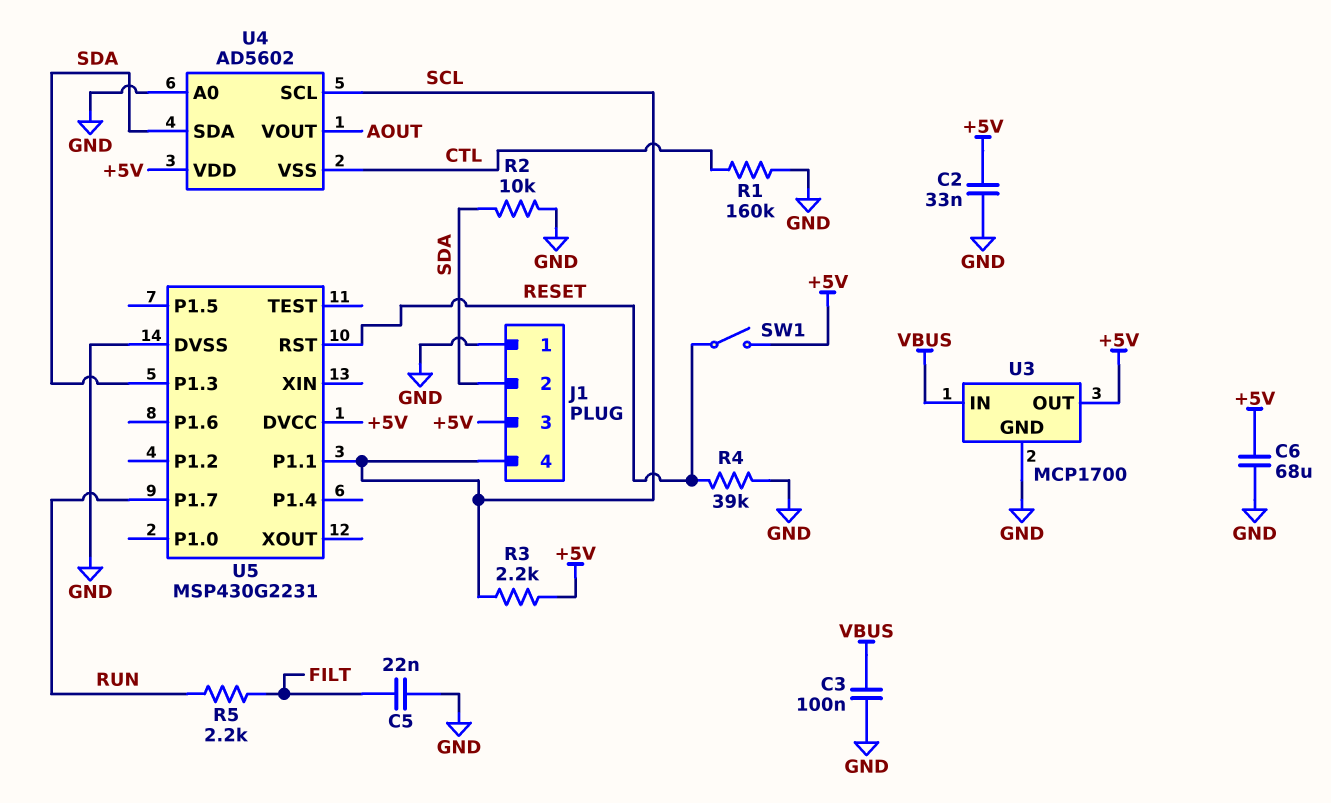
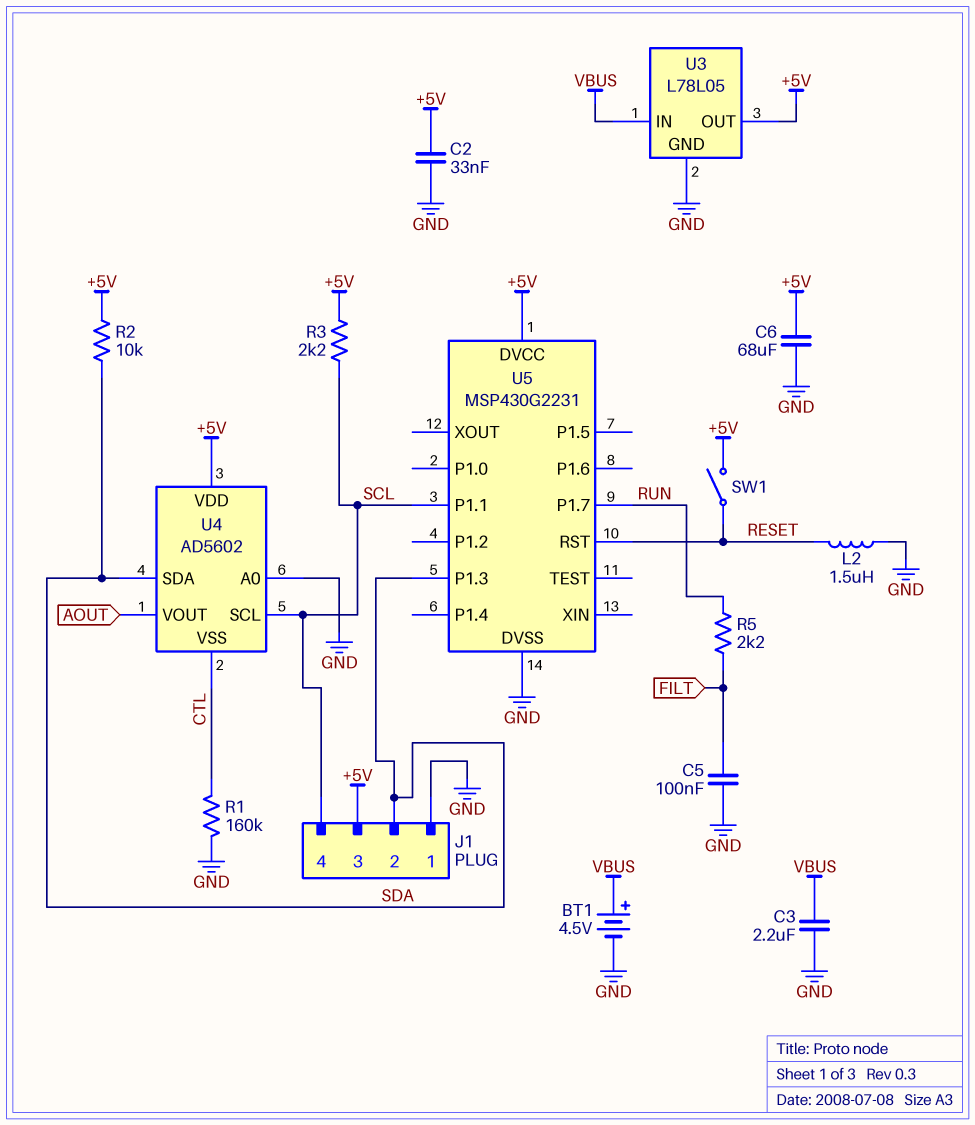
BT1: none -> 4.5V (plus VBUS, minus GND)
C3: 100nF (GND, VBUS) -> 2.2uF (GND, VBUS)
C5: 22nF (FILT, GND) -> 100nF (FILT, GND)
L2: none -> 1.5uH (GND, RESET)
R2: 10k (GND, SDA) -> 10k (+5V, SDA)
R4: 39k (GND, RESET) -> none
U3: MCP1700 -> L78L05

